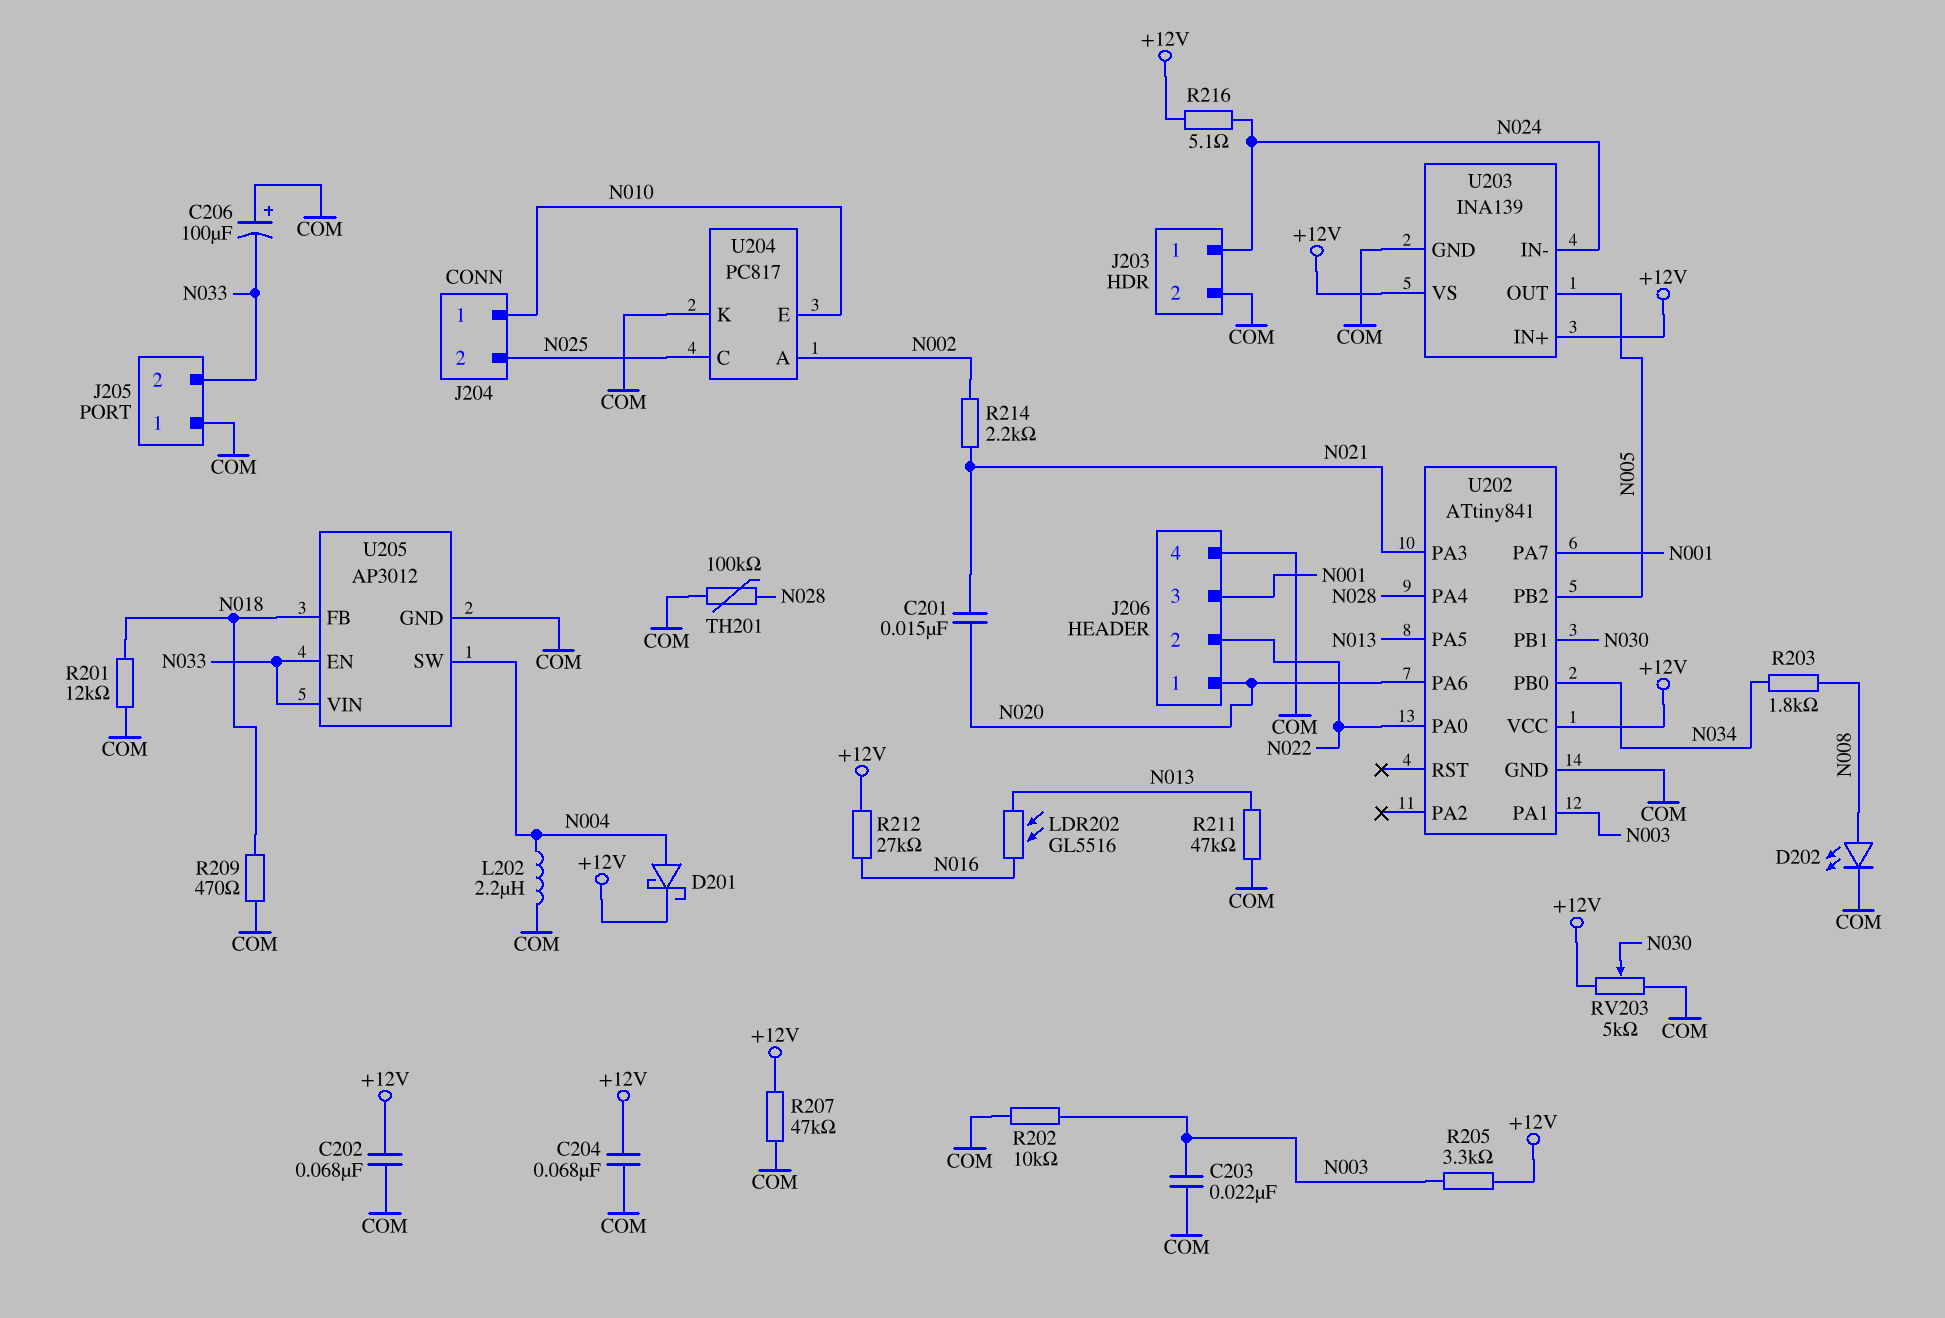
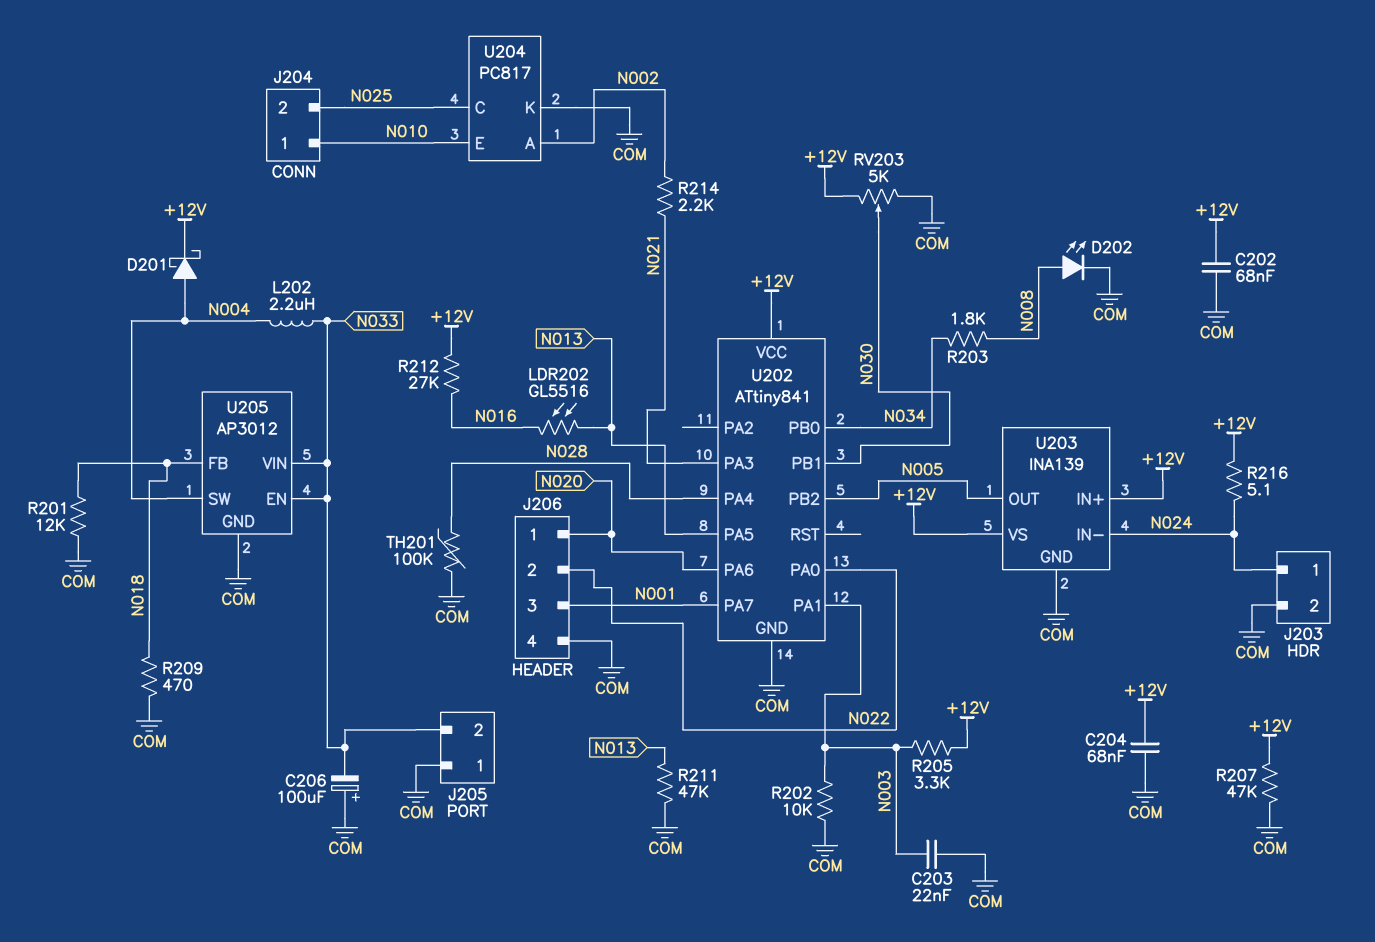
C201: 15nF (N020, N021) -> none
L202: 2.2uH (COM, N004) -> 2.2uH (N004, N033)

